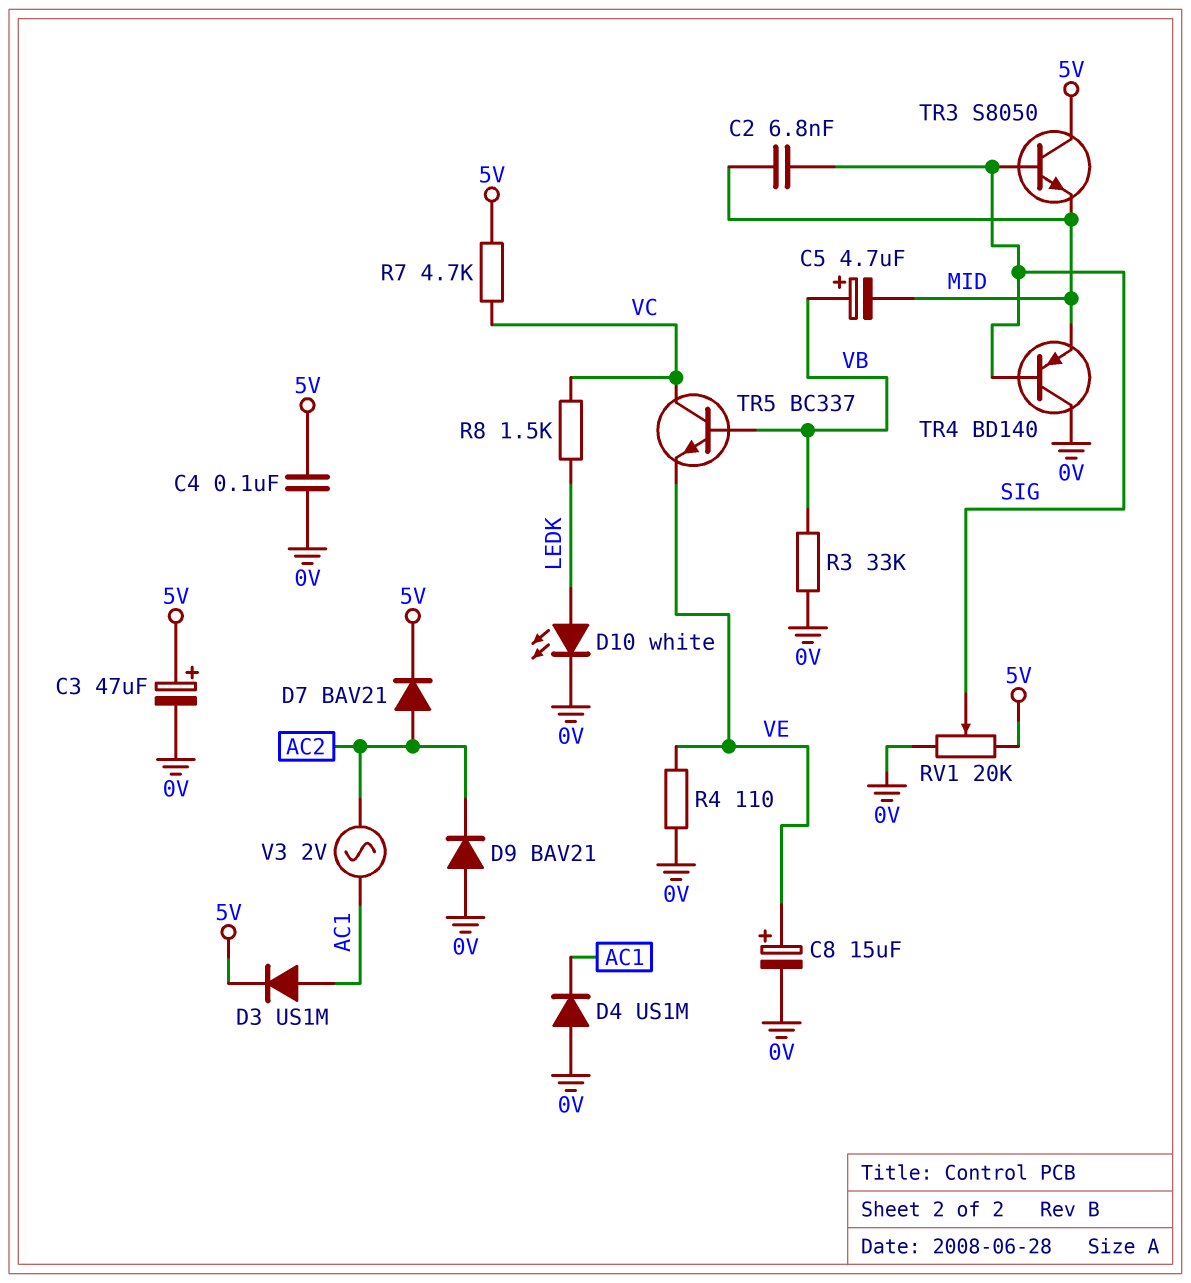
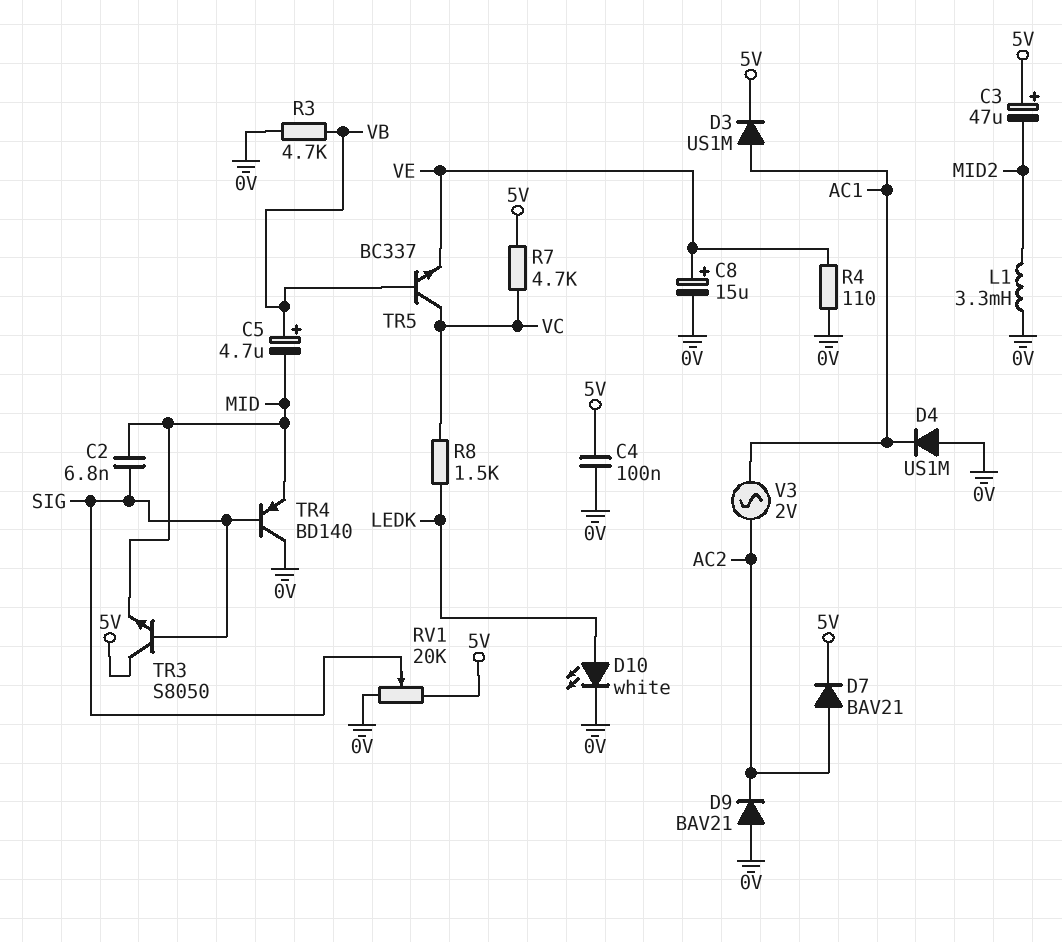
C3: 47uF (plus 5V, minus 0V) -> 47uF (plus 5V, minus MID2)
L1: none -> 3.3mH (0V, MID2)
R3: 33k (0V, VB) -> 4.7k (0V, VB)

